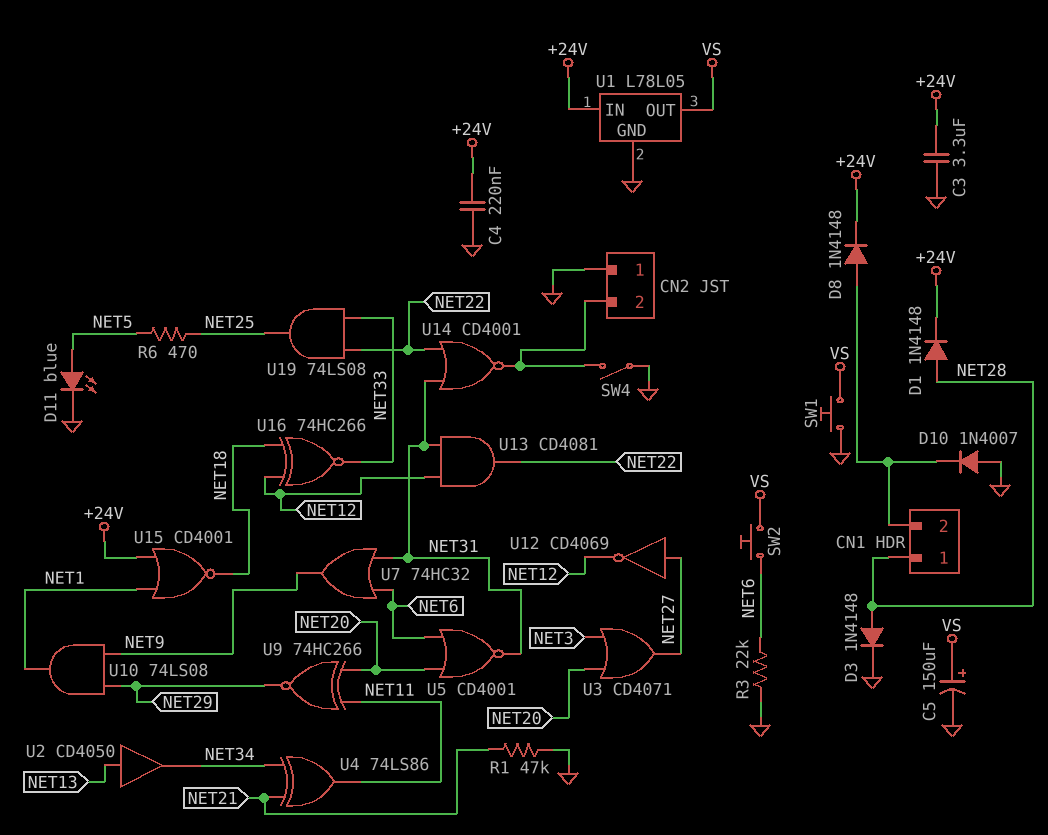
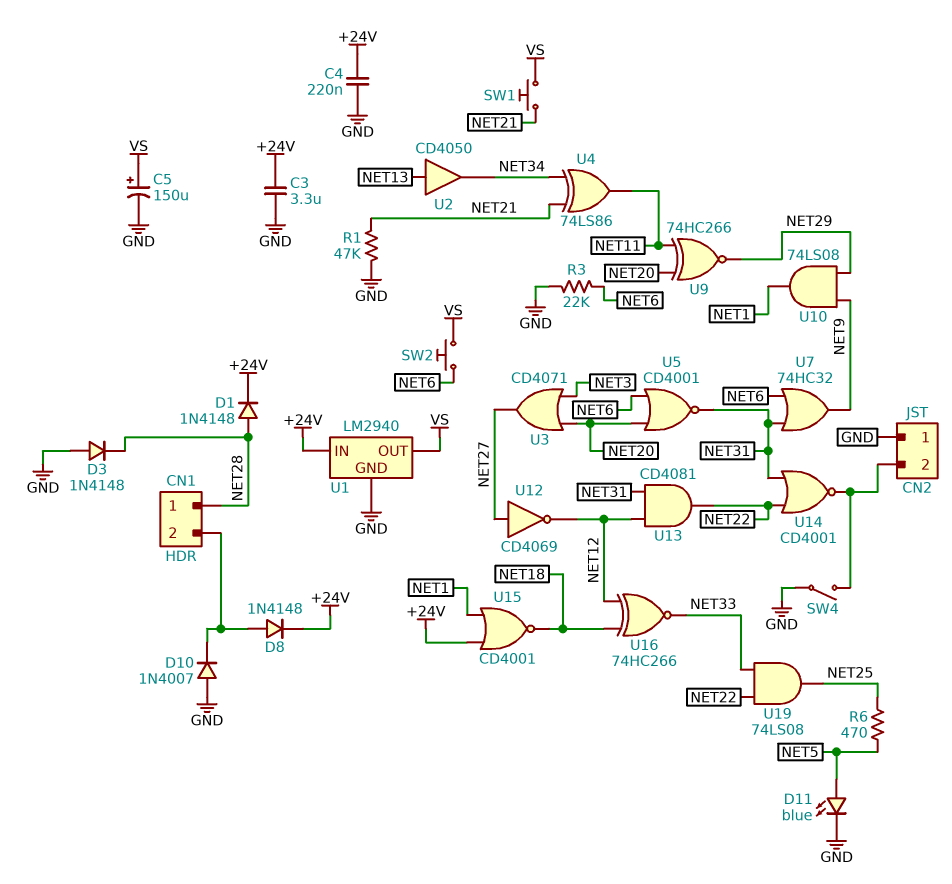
D3: diode 1N4148 (A NET28, K GND) -> diode 1N4148 (A GND, K NET28)
SW1: button (GND, VS) -> button (NET21, VS)
U1: L78L05 -> LM2940

